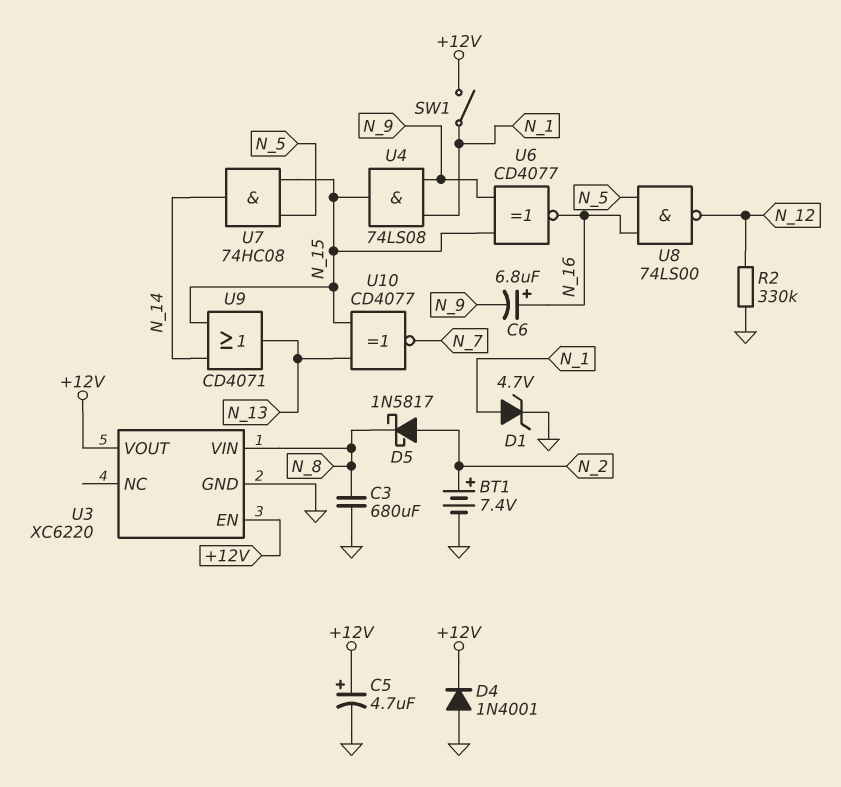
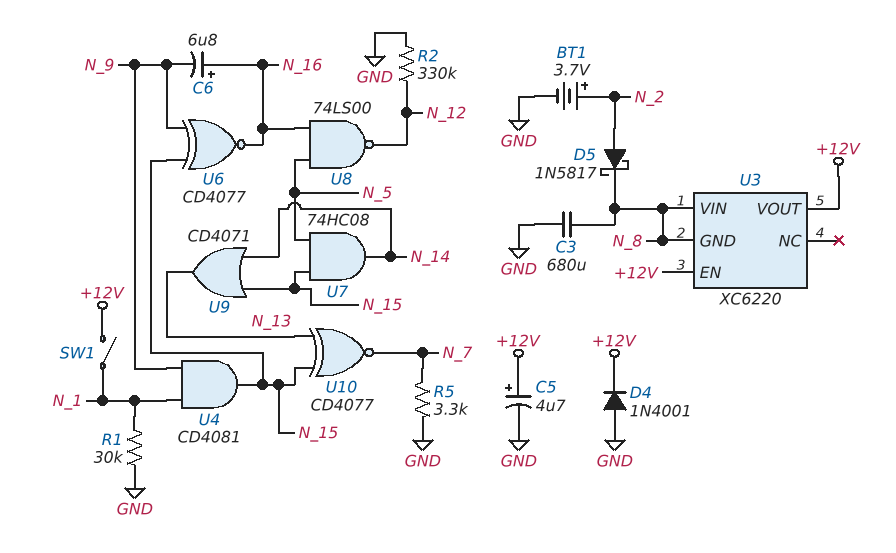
BT1: 7.4V (plus N_2, minus GND) -> 3.7V (plus N_2, minus GND)
D1: zener 4.7V (A N_1, K GND) -> none
R1: none -> 30k (GND, N_1)
R5: none -> 3.3k (GND, N_7)
U3 pin GND: GND -> N_8
U4: AND 74LS08 (in N_1, in N_9, out N_15) -> AND CD4081 (in N_1, in N_9, out N_15)

